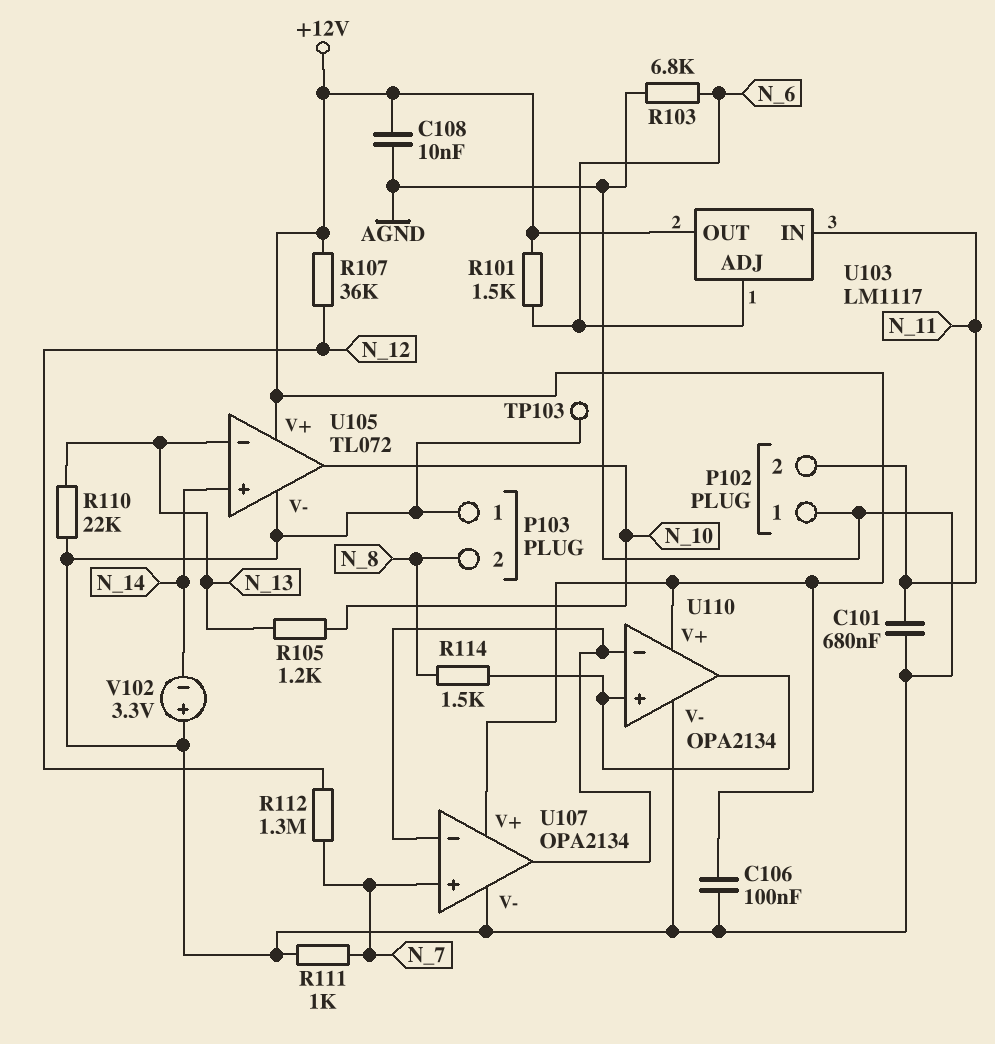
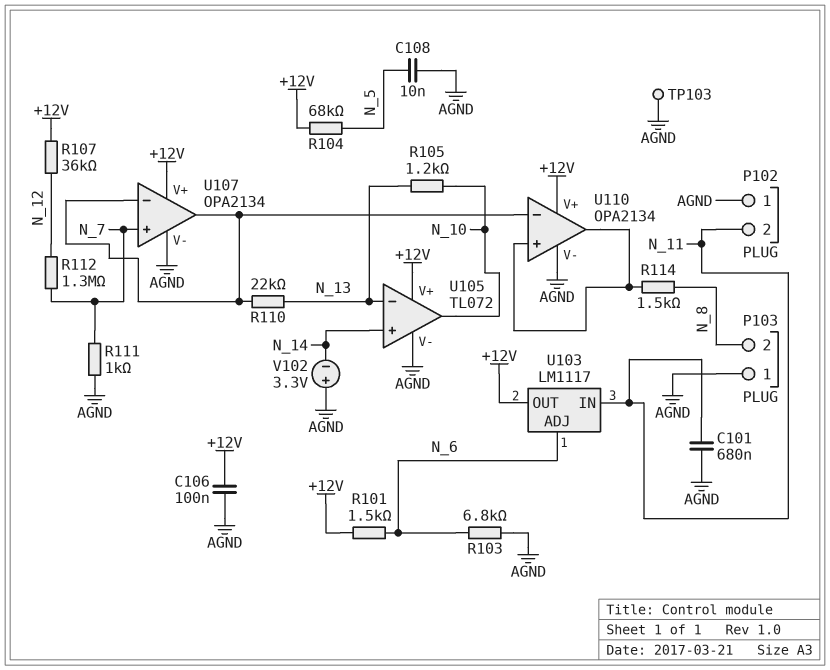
C108: 10nF (+12V, AGND) -> 10nF (AGND, N_5)
R104: none -> 68k (+12V, N_5)
R110: 22k (AGND, N_13) -> 22k (N_13, U107/in-)

